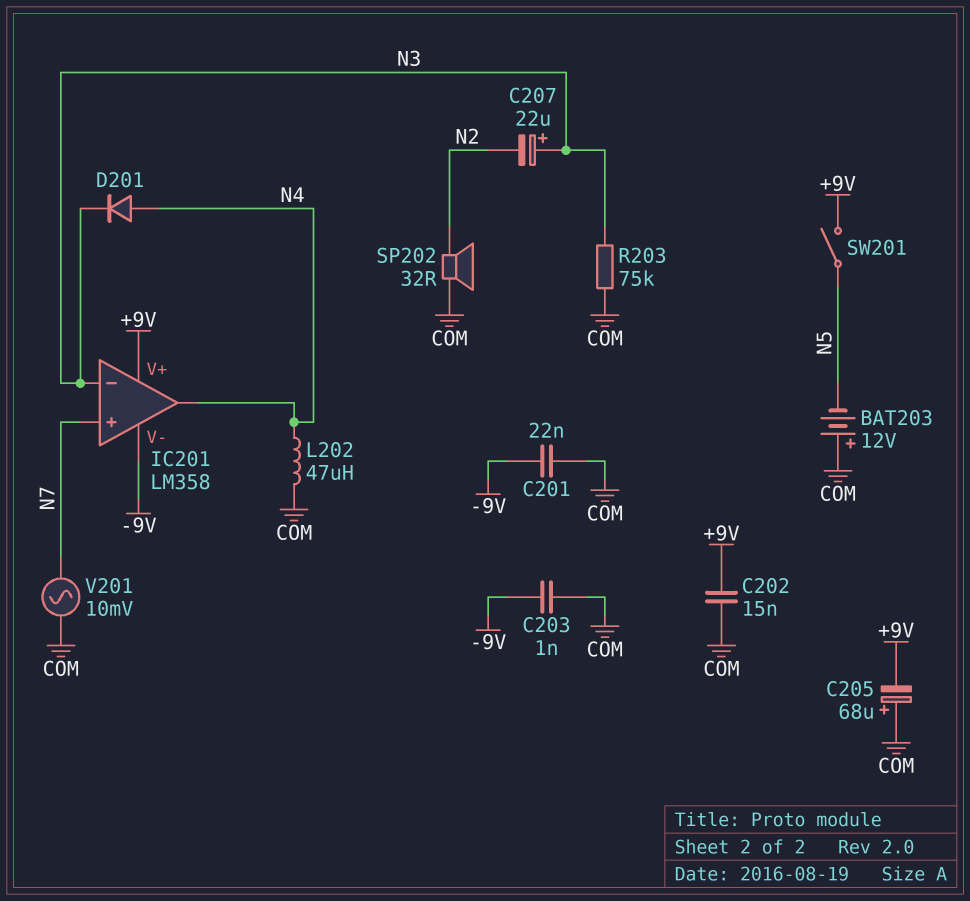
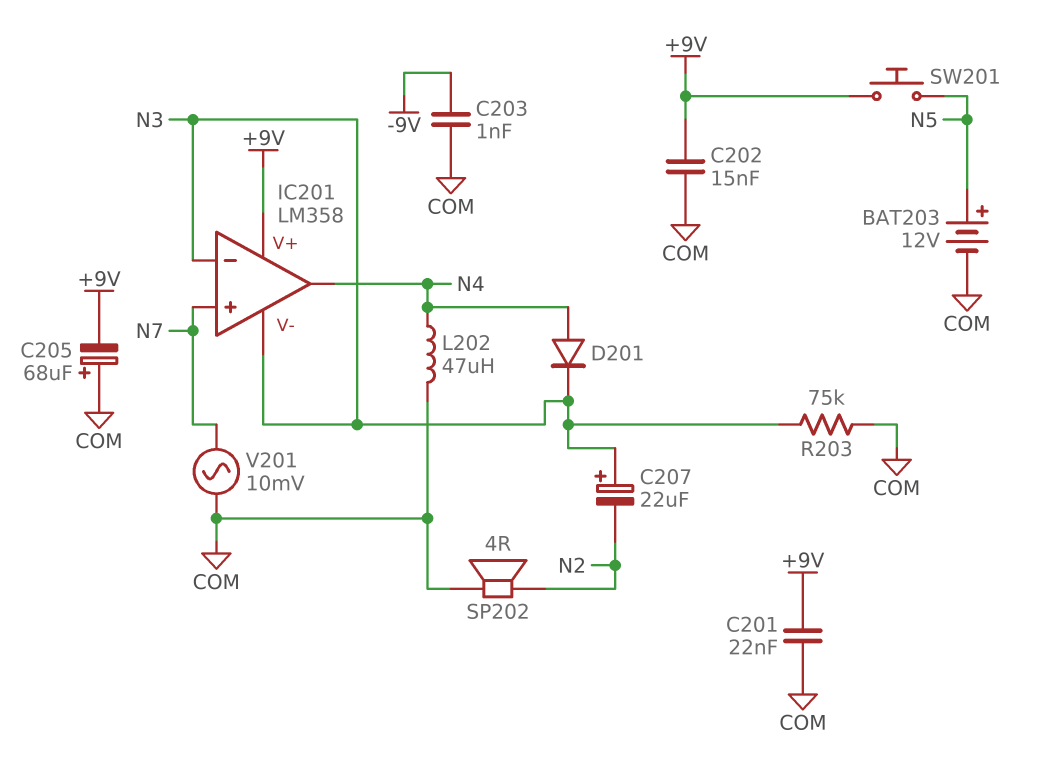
BAT203: 12V (plus COM, minus N5) -> 12V (plus N5, minus COM)
C201: 22nF (-9V, COM) -> 22nF (+9V, COM)
IC201 pin V-: -9V -> N3
SP202: speaker 32R (COM, N2) -> speaker 4R (COM, N2)
SW201: switch (+9V, N5) -> button (+9V, N5)

